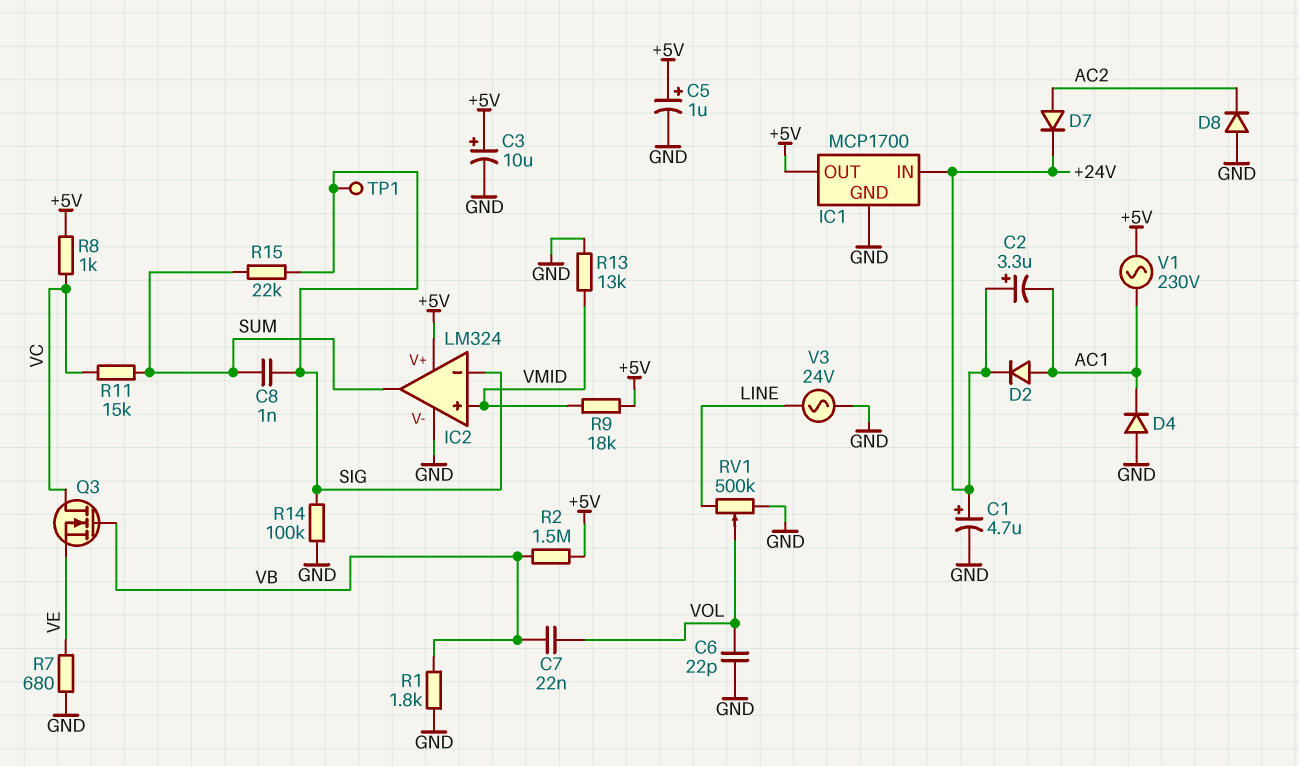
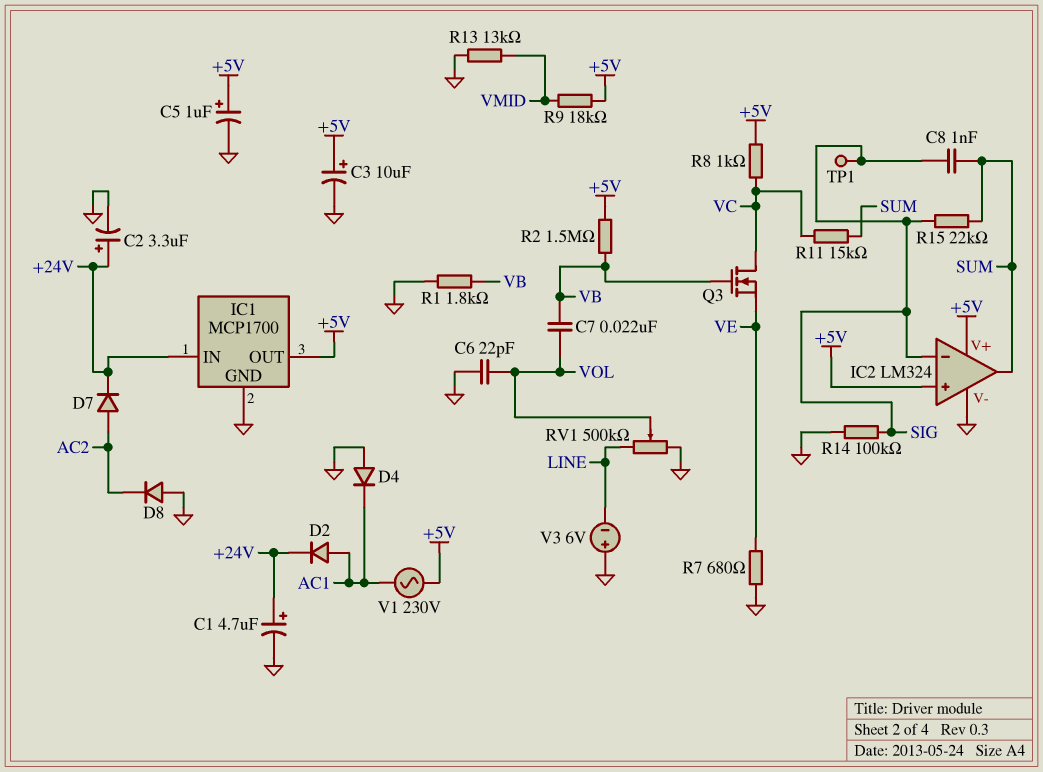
C2: 3.3uF (plus +24V, minus AC1) -> 3.3uF (plus +24V, minus GND)
IC2 pin in+: VMID -> +5V
V3: AC 24V (GND, LINE) -> 6V (plus GND, minus LINE)

